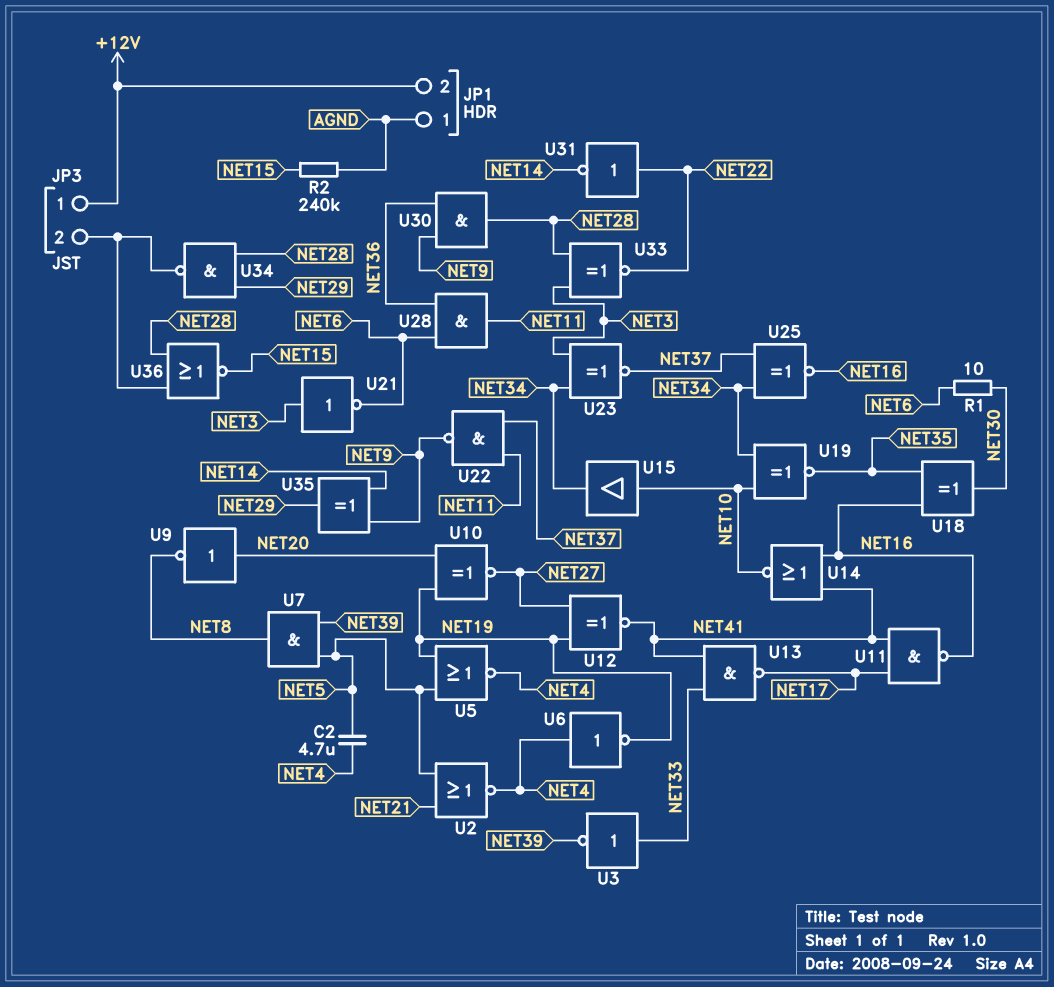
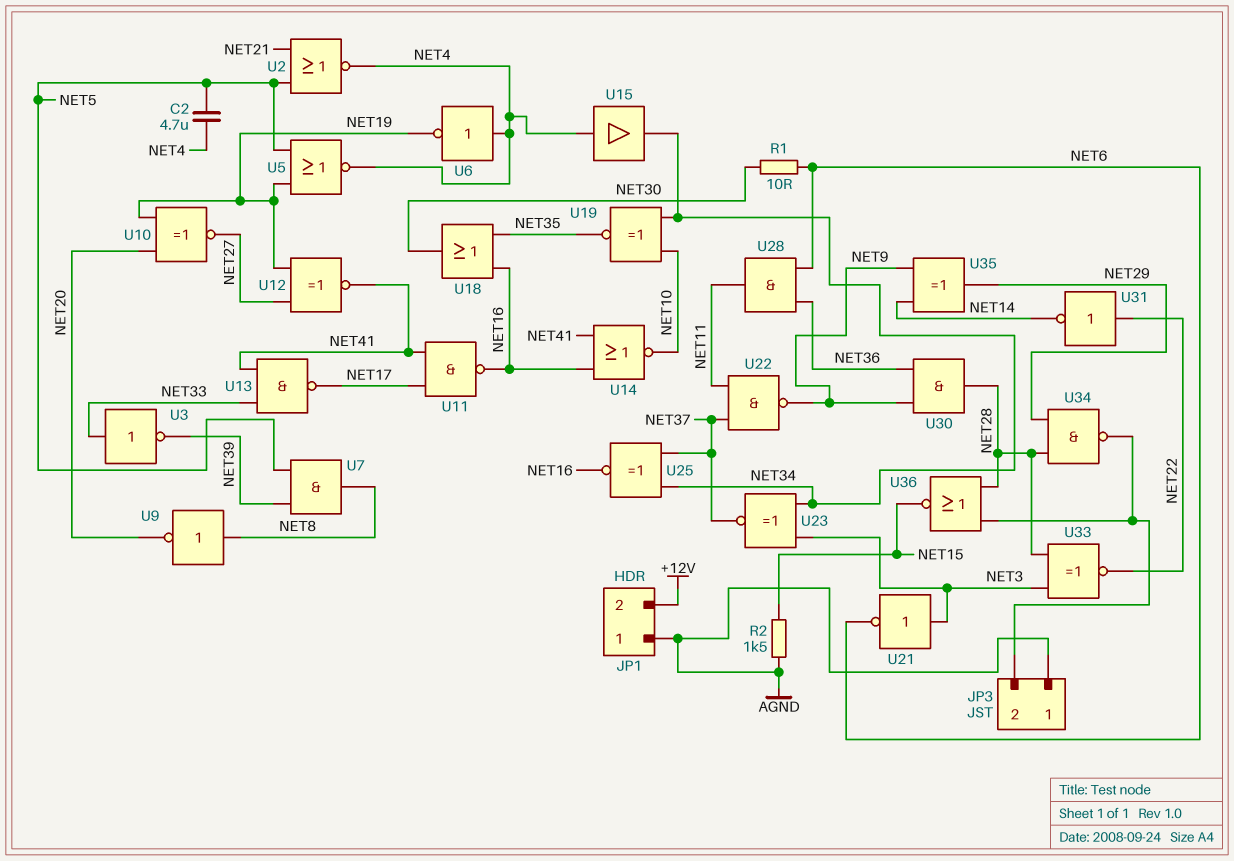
JP3 pin 1: +12V -> AGND
R2: 240k (AGND, NET15) -> 1.5k (AGND, NET15)
U9: NOT (in NET20, out NET8) -> NOT (in NET8, out NET20)
U15: buffer (in NET10, out NET34) -> buffer (in NET4, out NET34)
U18: XOR (in NET16, in NET35, out NET30) -> OR (in NET16, in NET35, out NET30)

